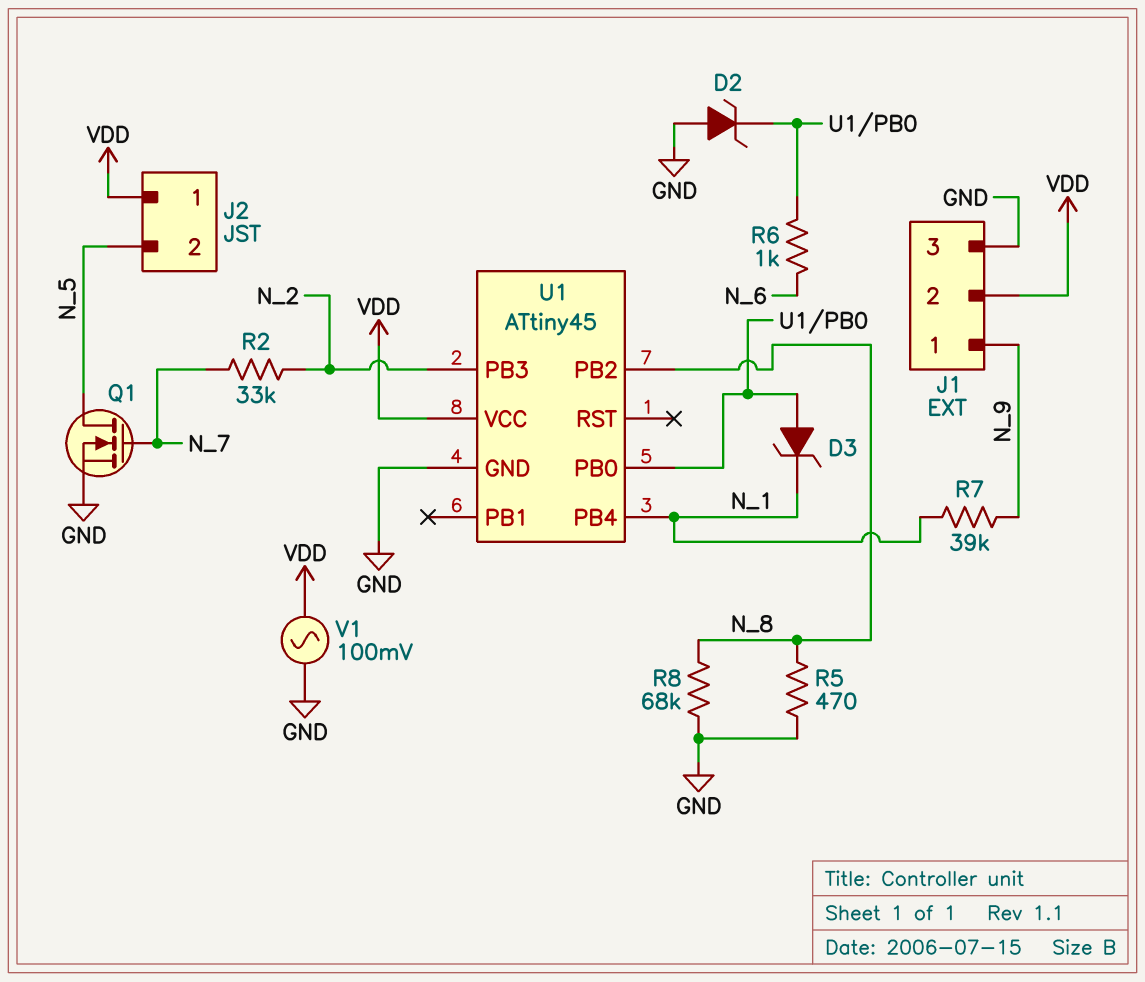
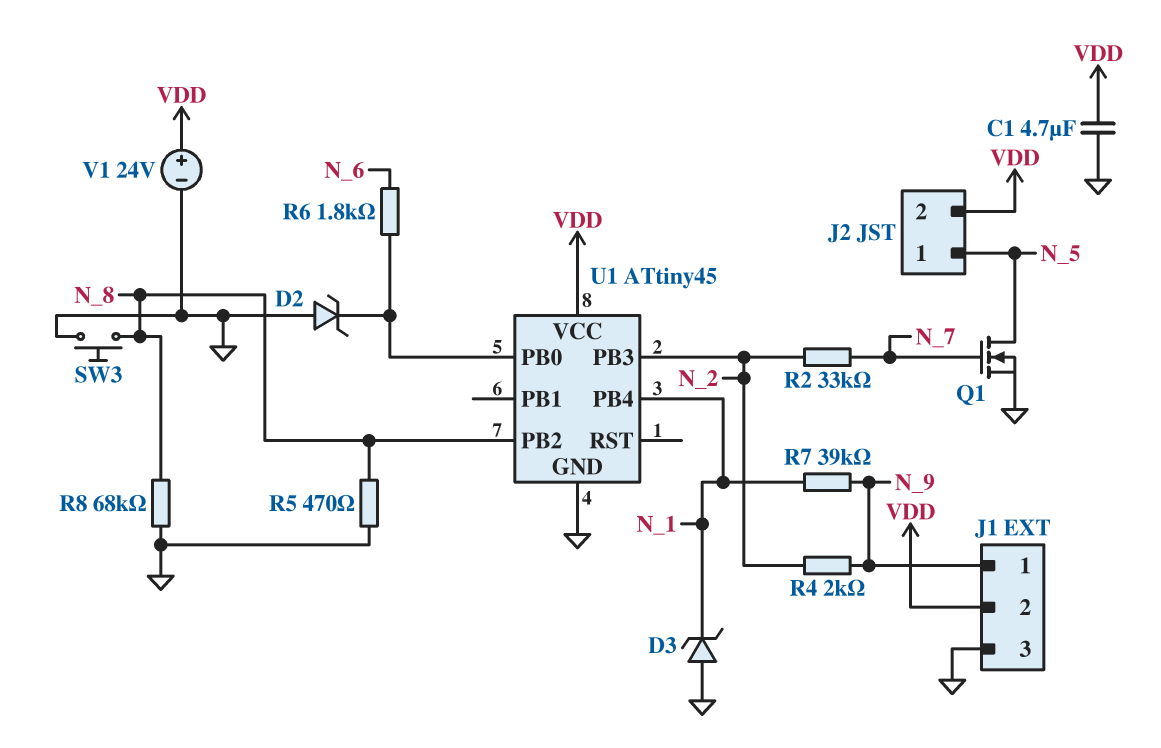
C1: none -> 4.7uF (GND, VDD)
D3: zener (A U1/PB0, K N_1) -> zener (A GND, K N_1)
J2 pin 1: VDD -> N_5
J2 pin 2: N_5 -> VDD
R4: none -> 2k (N_2, N_9)
R6: 1k (N_6, U1/PB0) -> 1.8k (N_6, U1/PB0)
SW3: none -> button (GND, N_8)
V1: AC 100mV (GND, VDD) -> 24V (plus VDD, minus GND)

